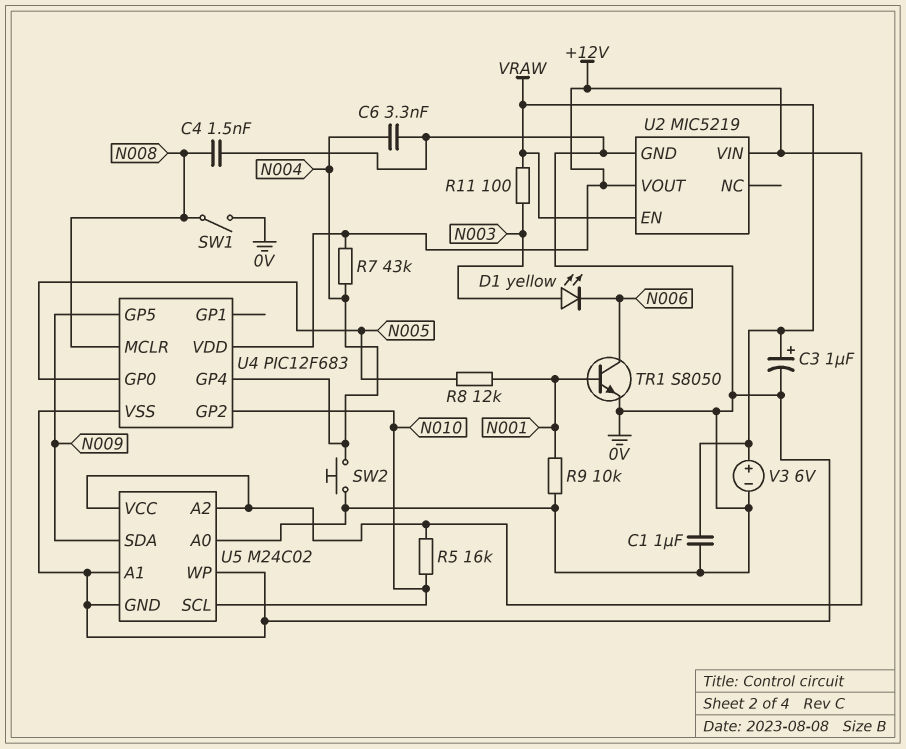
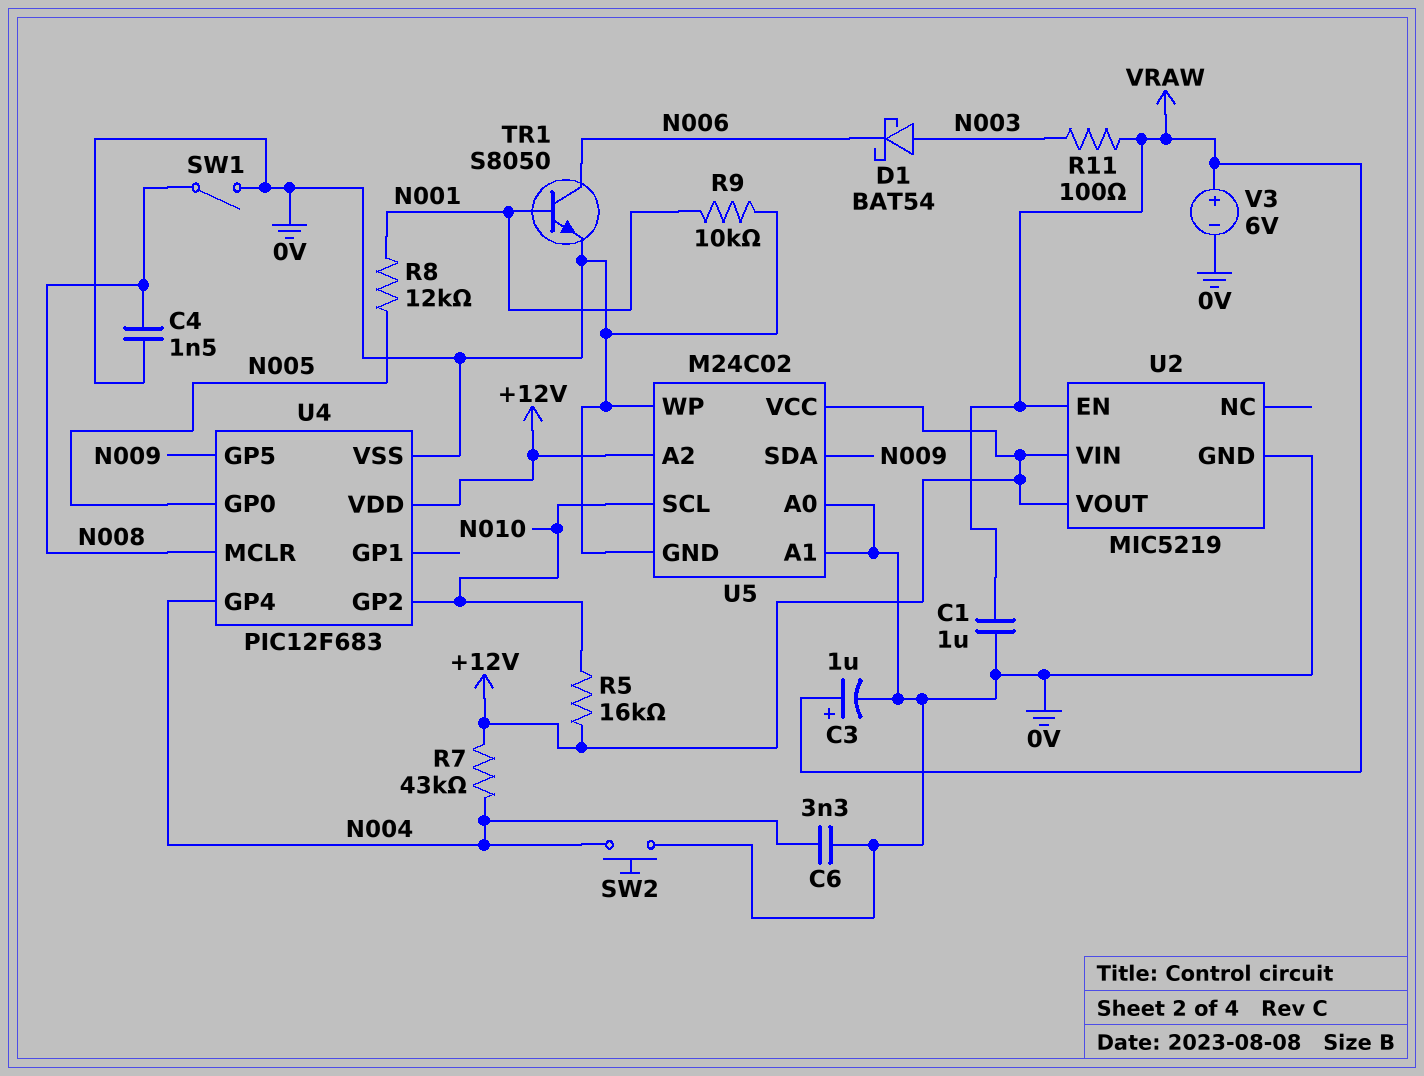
D1: LED yellow (A N003, K N006) -> schottky BAT54 (A N003, K N006)

